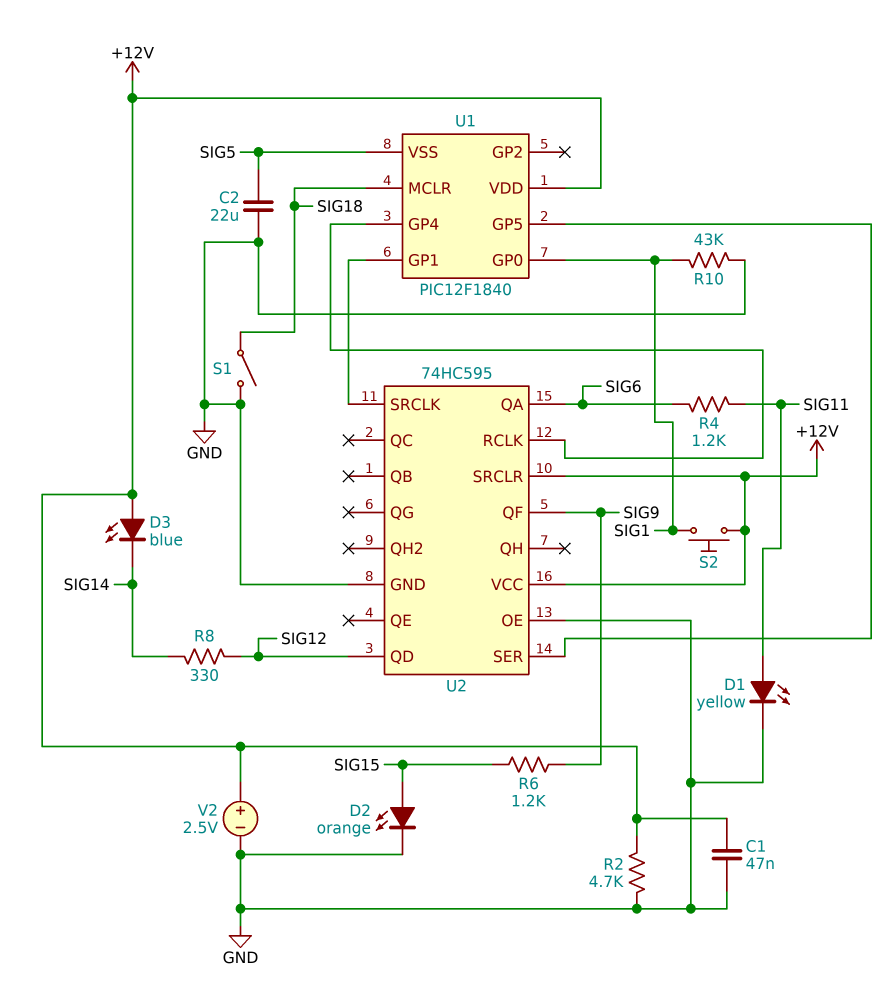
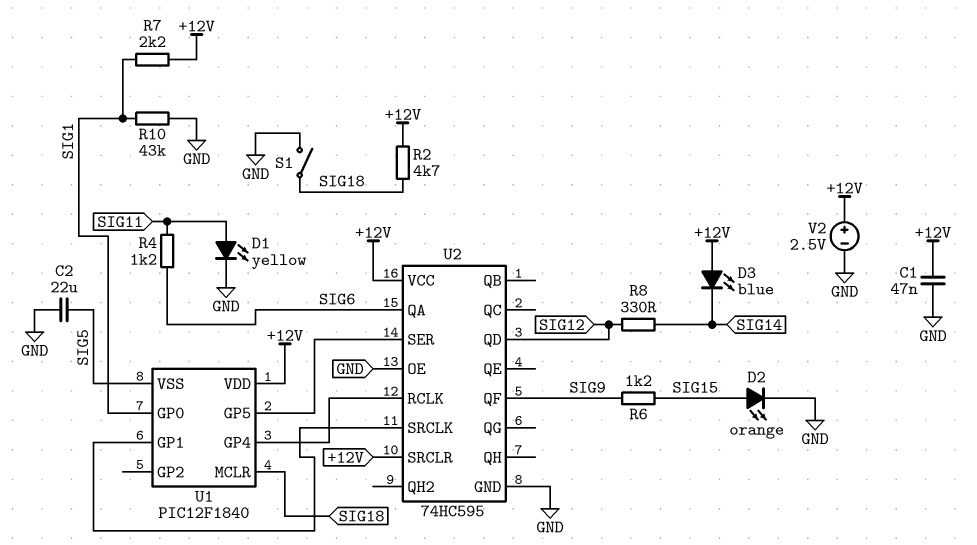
R2: 4.7k (+12V, GND) -> 4.7k (+12V, SIG18)
R7: none -> 2.2k (+12V, SIG1)
S2: button (+12V, SIG1) -> none

